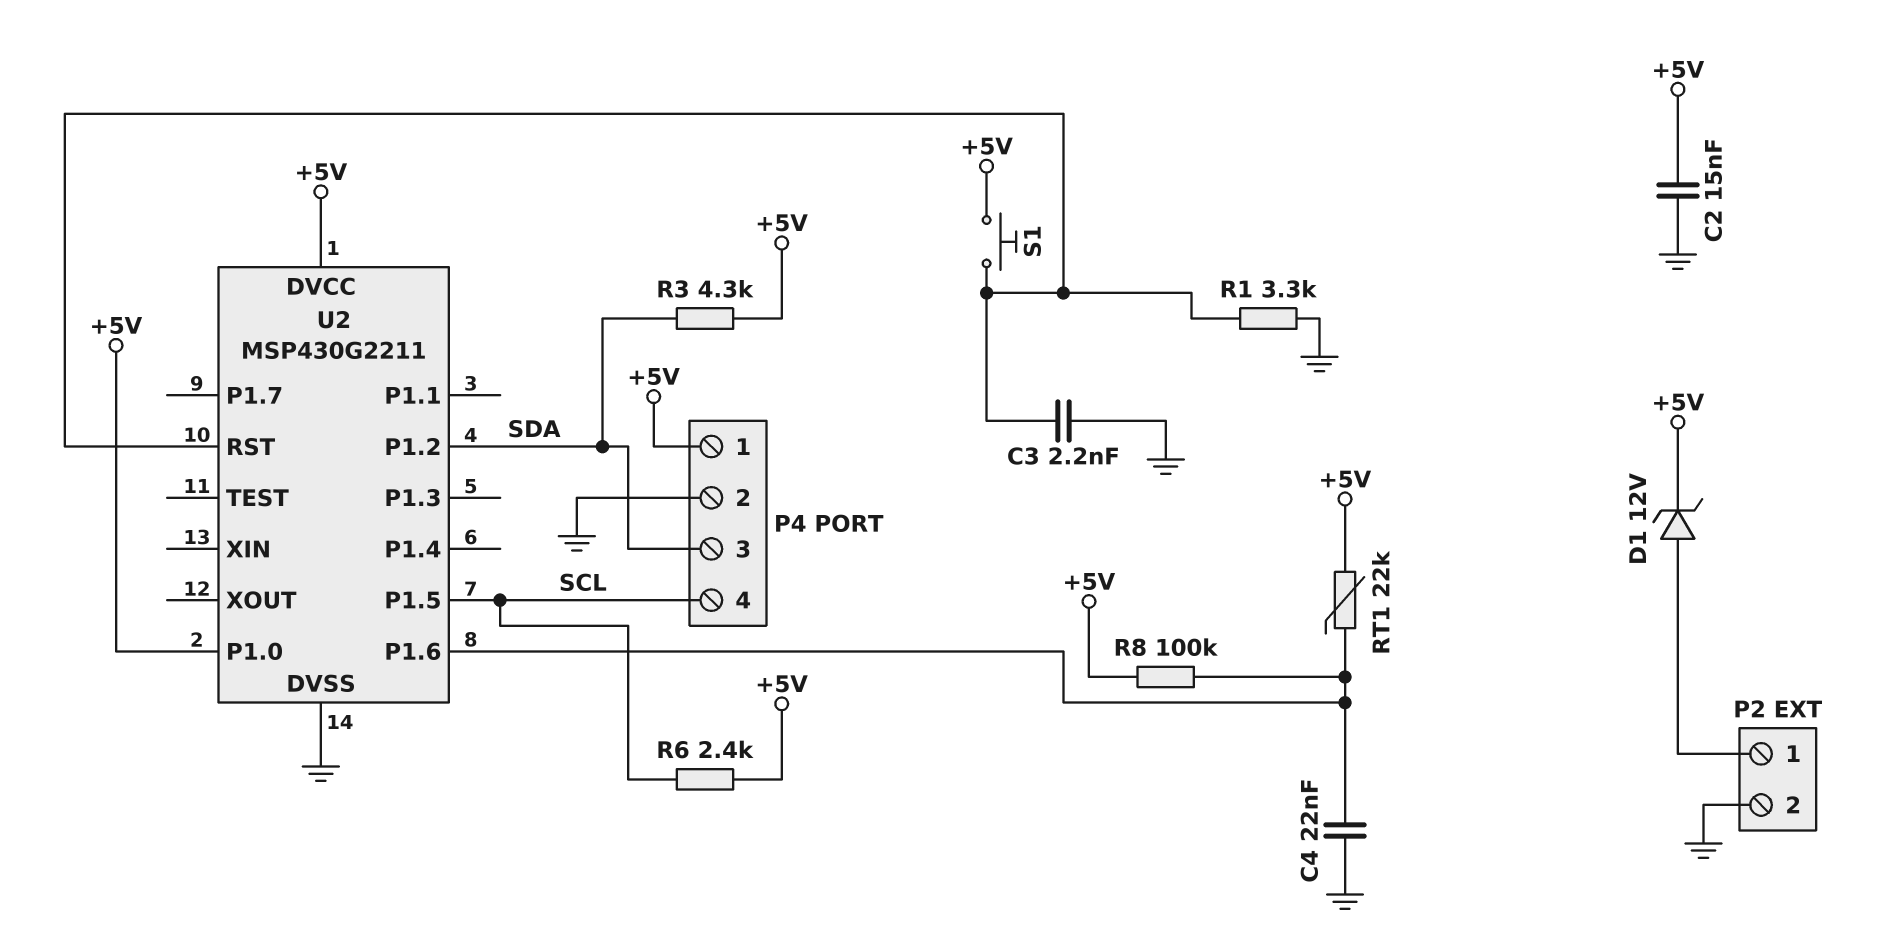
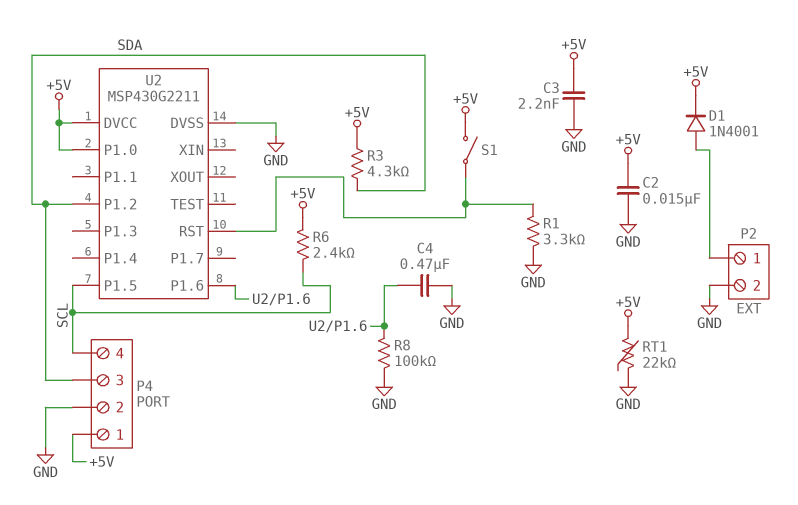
C3: 2.2nF (GND, U2/RST) -> 2.2nF (+5V, GND)
C4: 22nF (GND, U2/P1.6) -> 470nF (GND, U2/P1.6)
D1: zener 12V (A P2/1, K +5V) -> diode 1N4001 (A P2/1, K +5V)
R8: 100k (+5V, U2/P1.6) -> 100k (GND, U2/P1.6)
RT1: 22k (+5V, U2/P1.6) -> 22k (+5V, GND)
S1: button (+5V, U2/RST) -> switch (+5V, U2/RST)

